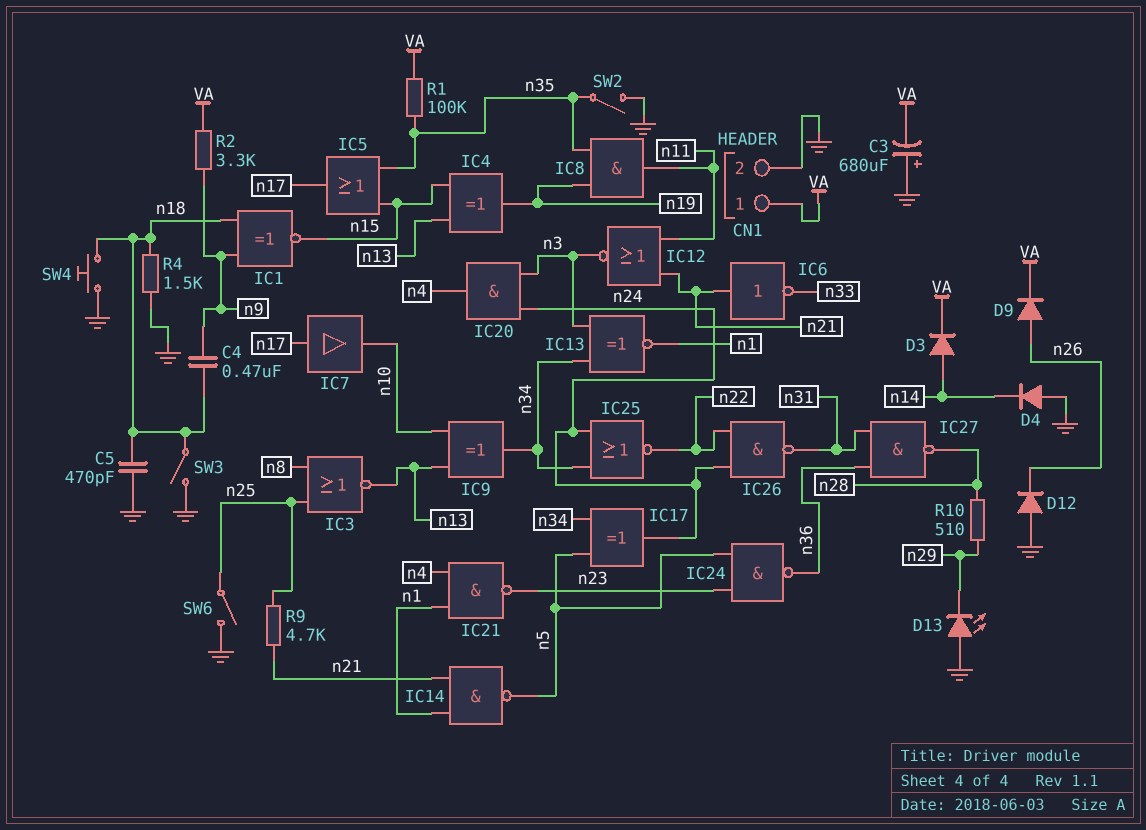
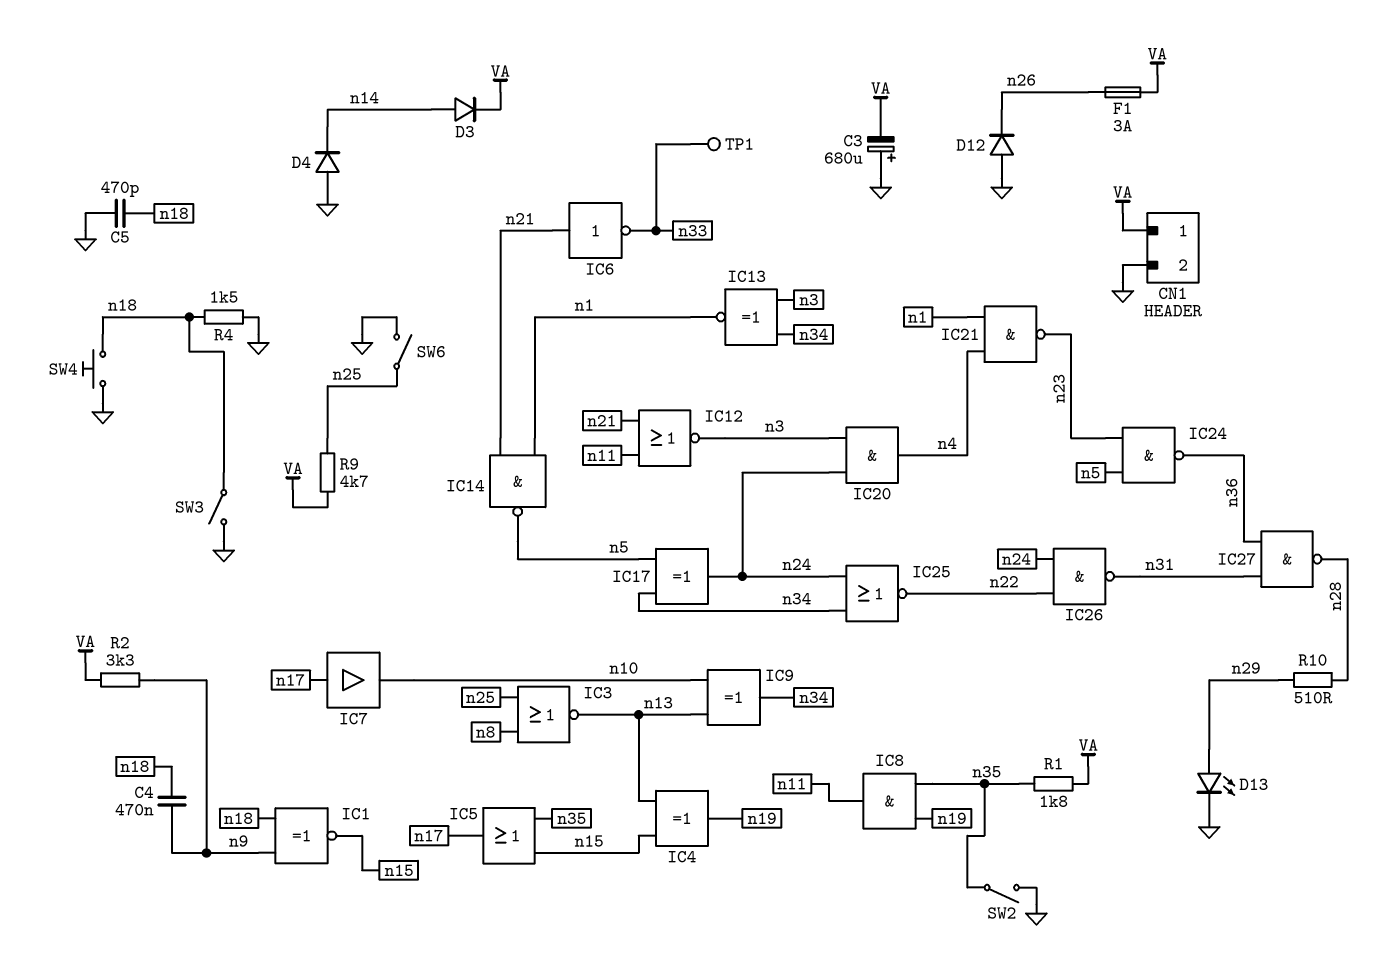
D9: diode (A n26, K VA) -> none
D13: LED (A GND, K n29) -> LED (A n29, K GND)
F1: none -> 3A (VA, n26)
R1: 100k (VA, n35) -> 1.8k (VA, n35)
R9: 4.7k (n21, n25) -> 4.7k (VA, n25)
TP1: none -> test point (n33)

